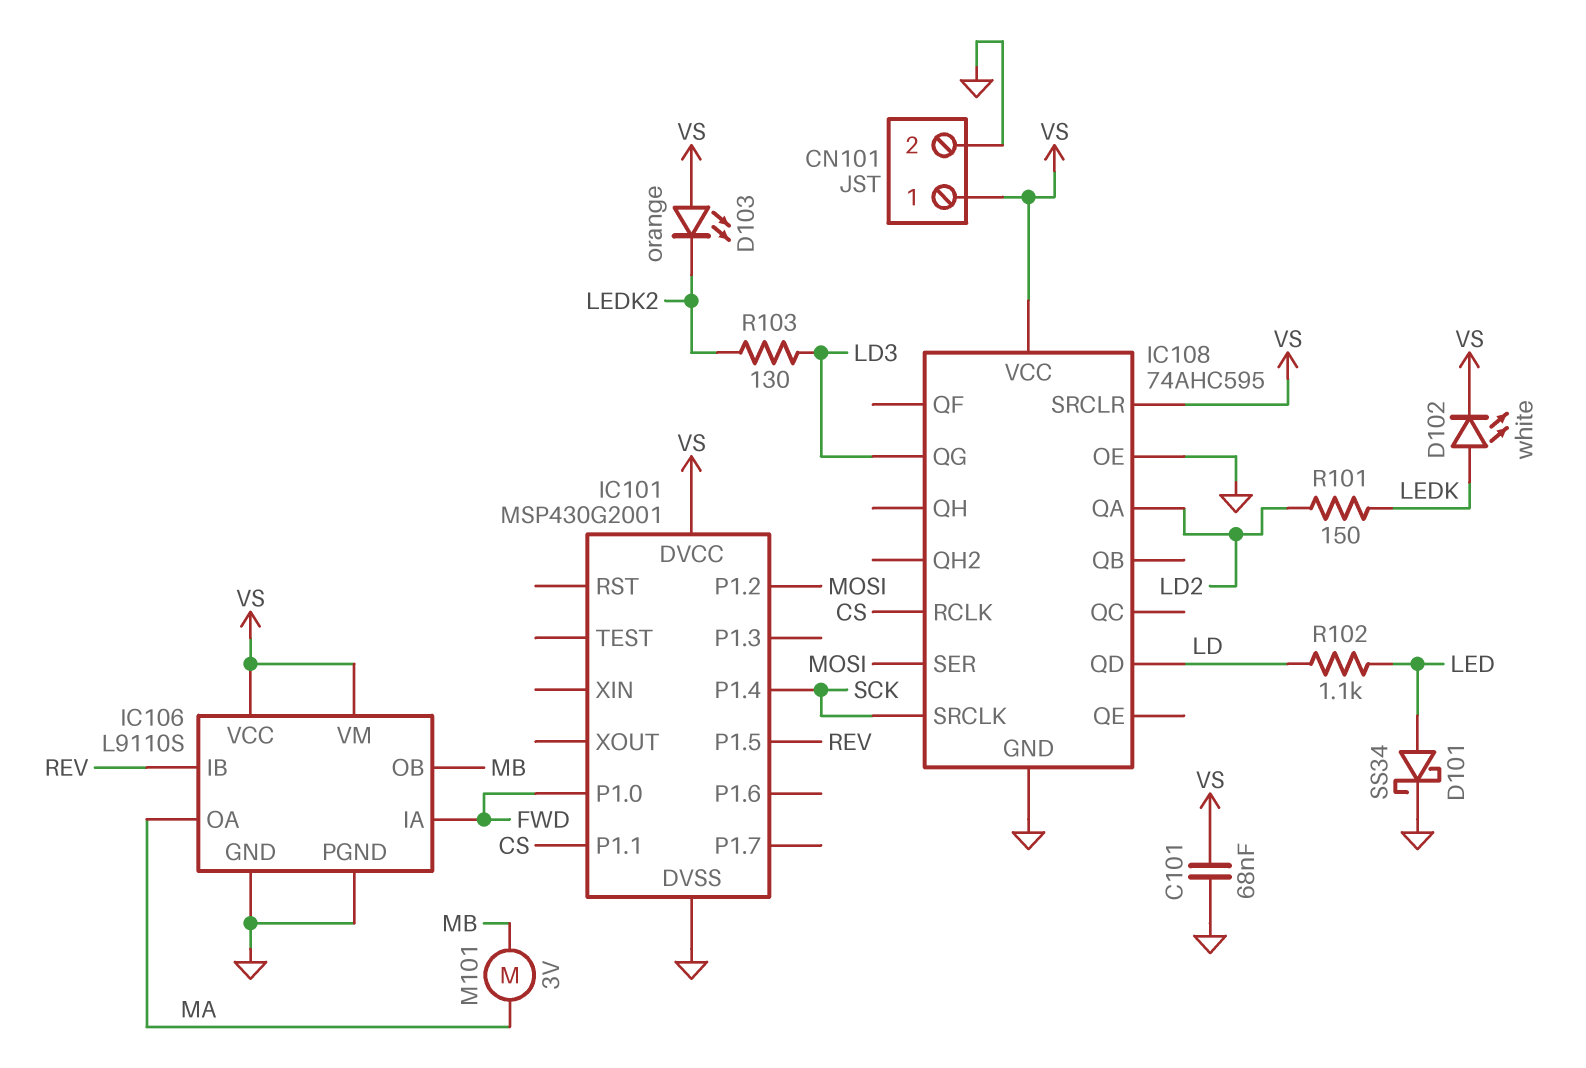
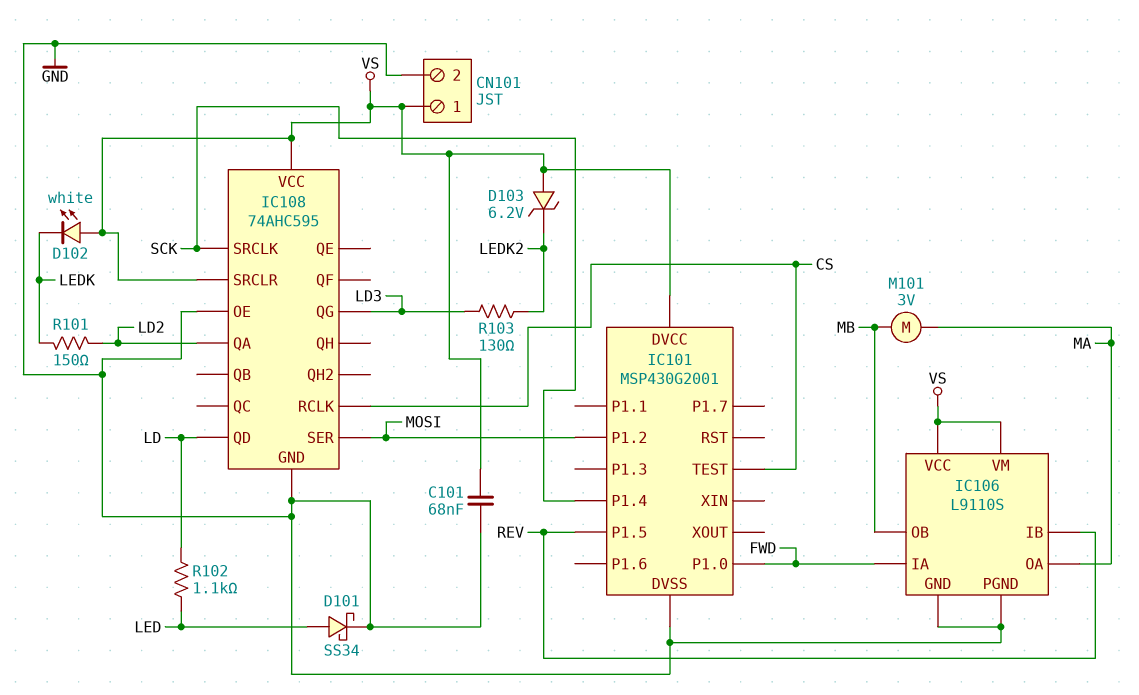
D102: LED white (A LEDK, K VS) -> LED white (A VS, K LEDK)
D103: LED orange (A VS, K LEDK2) -> zener 6.2V (A VS, K LEDK2)
IC101 pin P1.1: CS -> none
IC101 pin TEST: none -> CS

